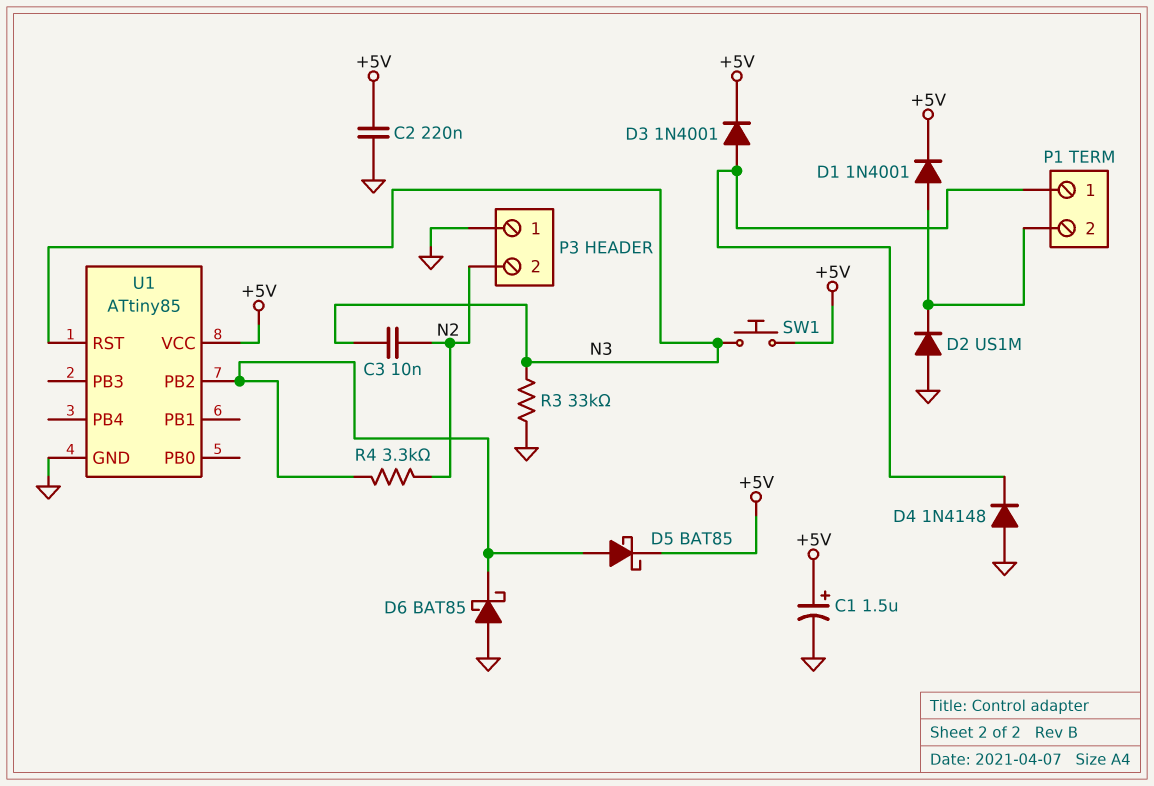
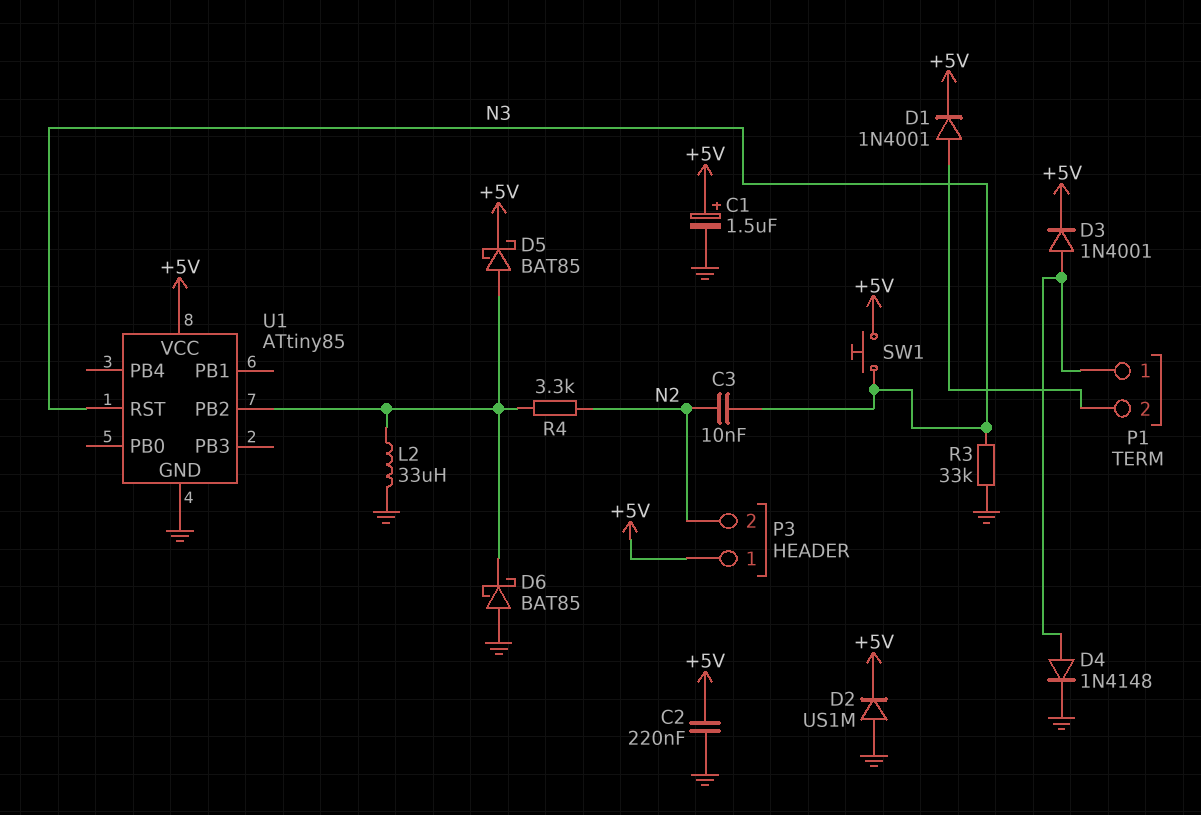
D2: diode US1M (A GND, K P1/2) -> diode US1M (A GND, K +5V)
D4: diode 1N4148 (A GND, K P1/1) -> diode 1N4148 (A P1/1, K GND)
L2: none -> 33uH (GND, U1/PB2)
P3 pin 1: GND -> +5V

